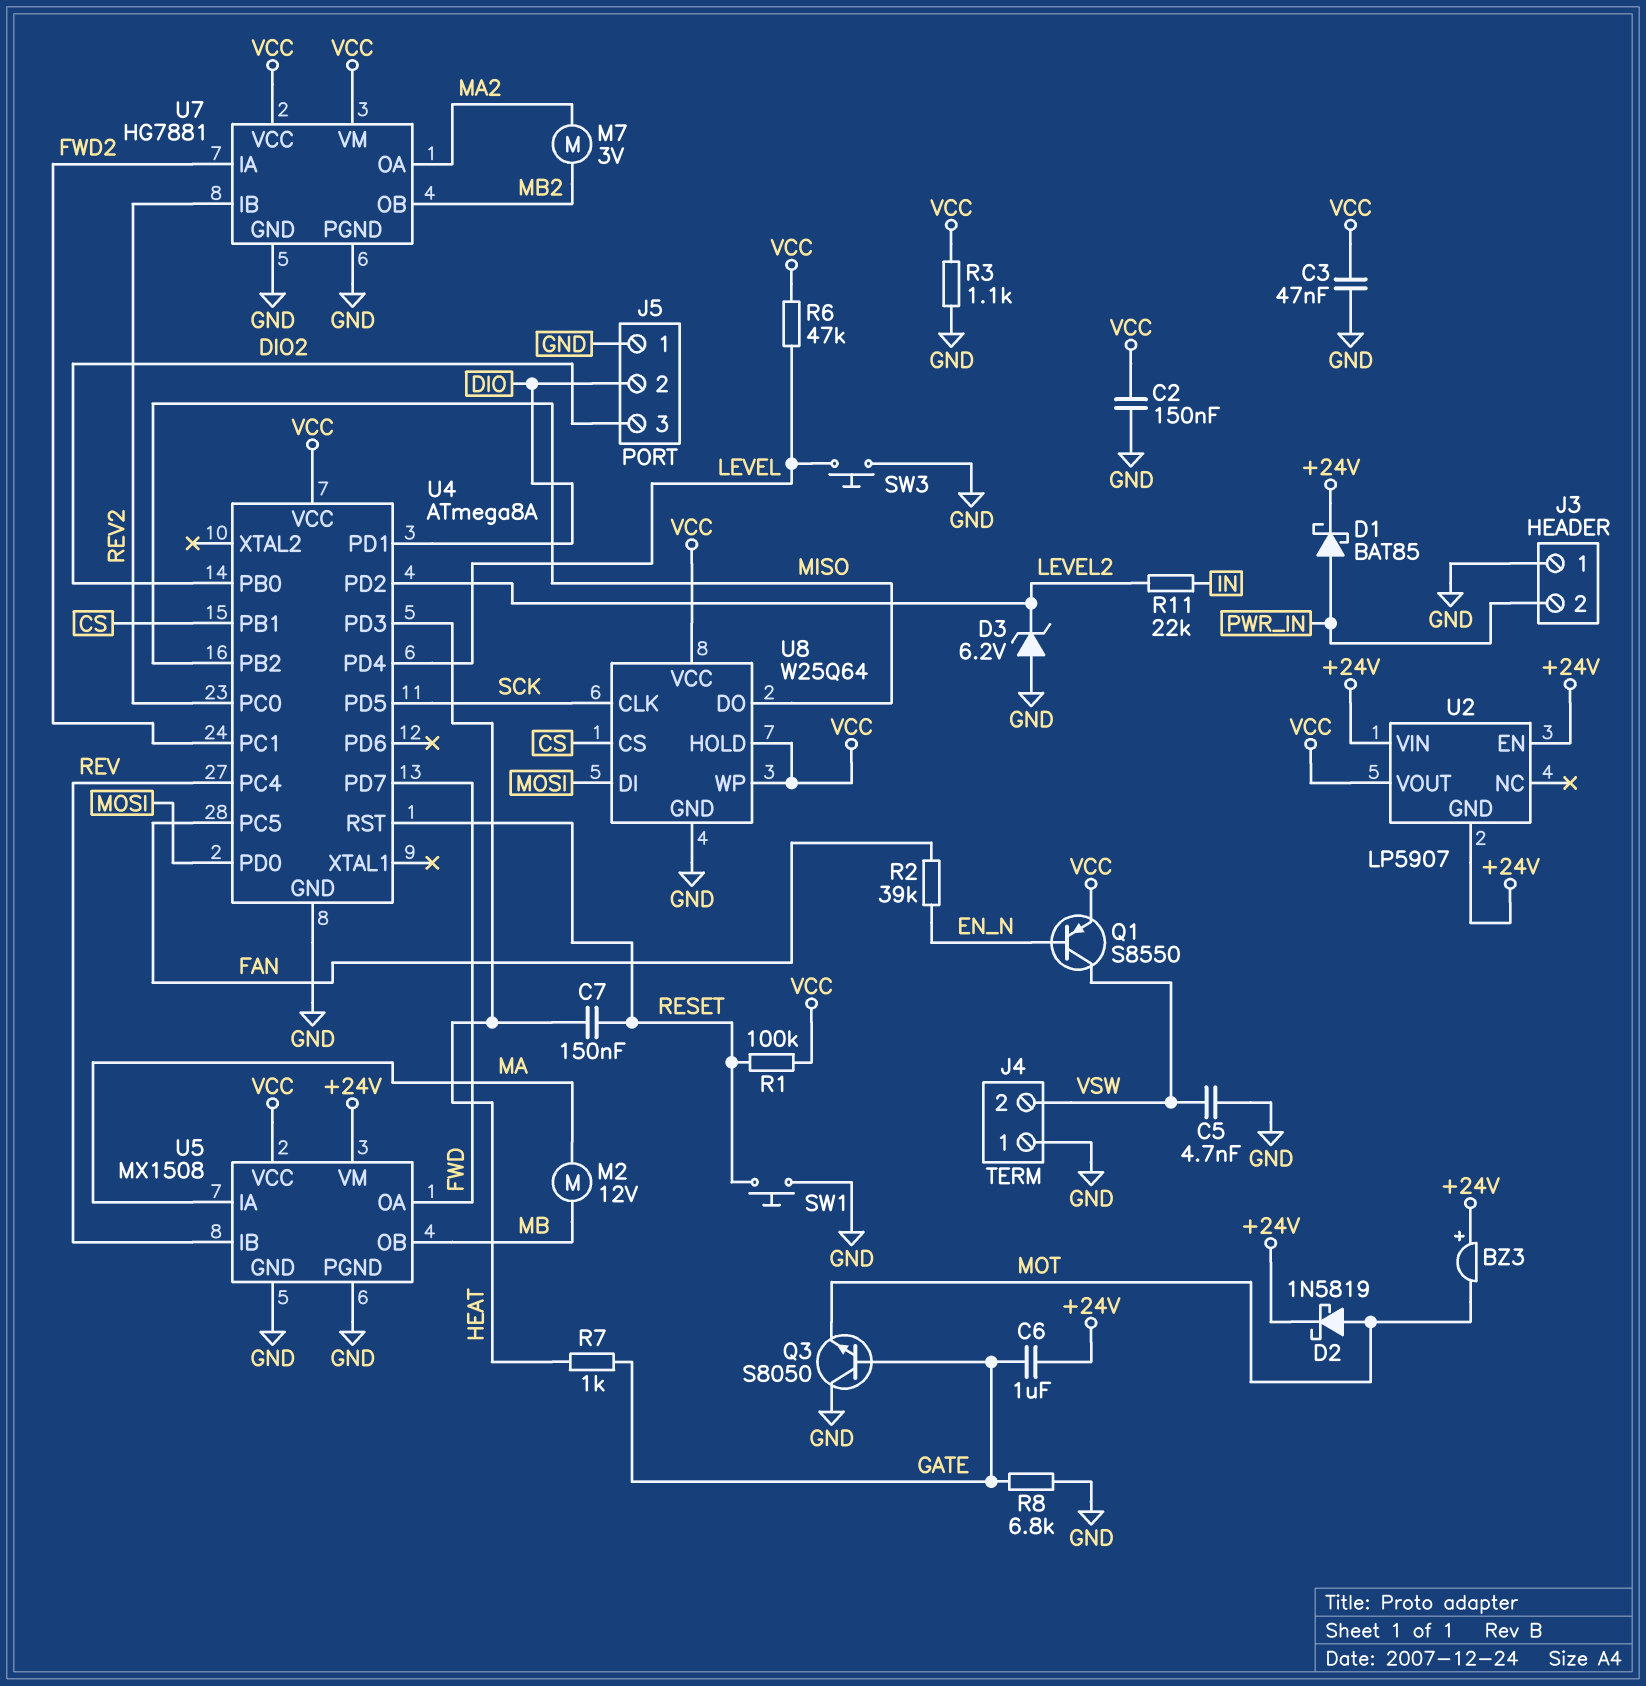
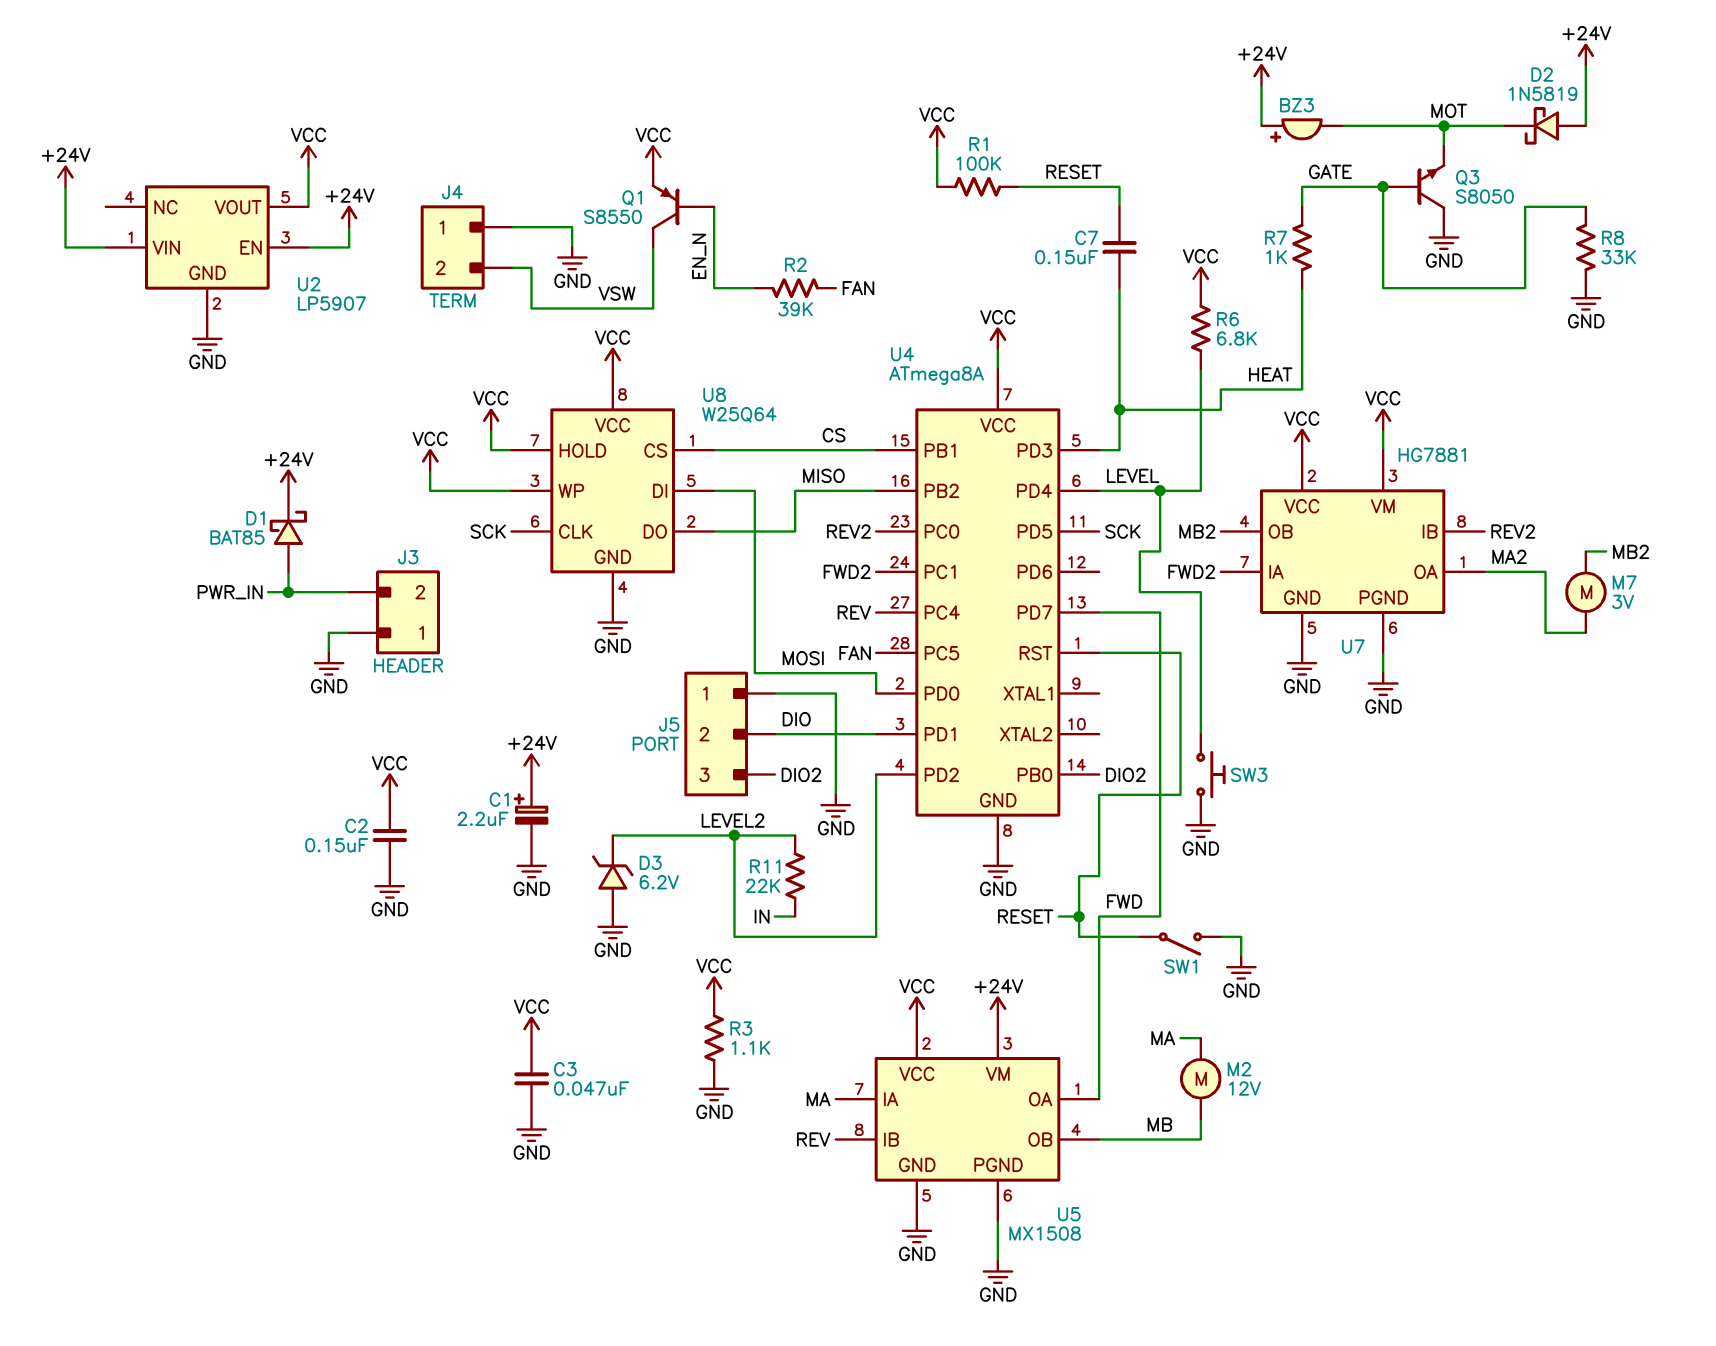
C1: none -> 2.2uF (plus +24V, minus GND)
C5: 4.7nF (GND, VSW) -> none
C6: 1uF (+24V, GATE) -> none
D2: schottky 1N5819 (A MOT, K +24V) -> schottky 1N5819 (A +24V, K MOT)
R6: 47k (LEVEL, VCC) -> 6.8k (LEVEL, VCC)
R8: 6.8k (GATE, GND) -> 33k (GATE, GND)
SW1: button (GND, RESET) -> switch (GND, RESET)
U2 pin GND: +24V -> GND

